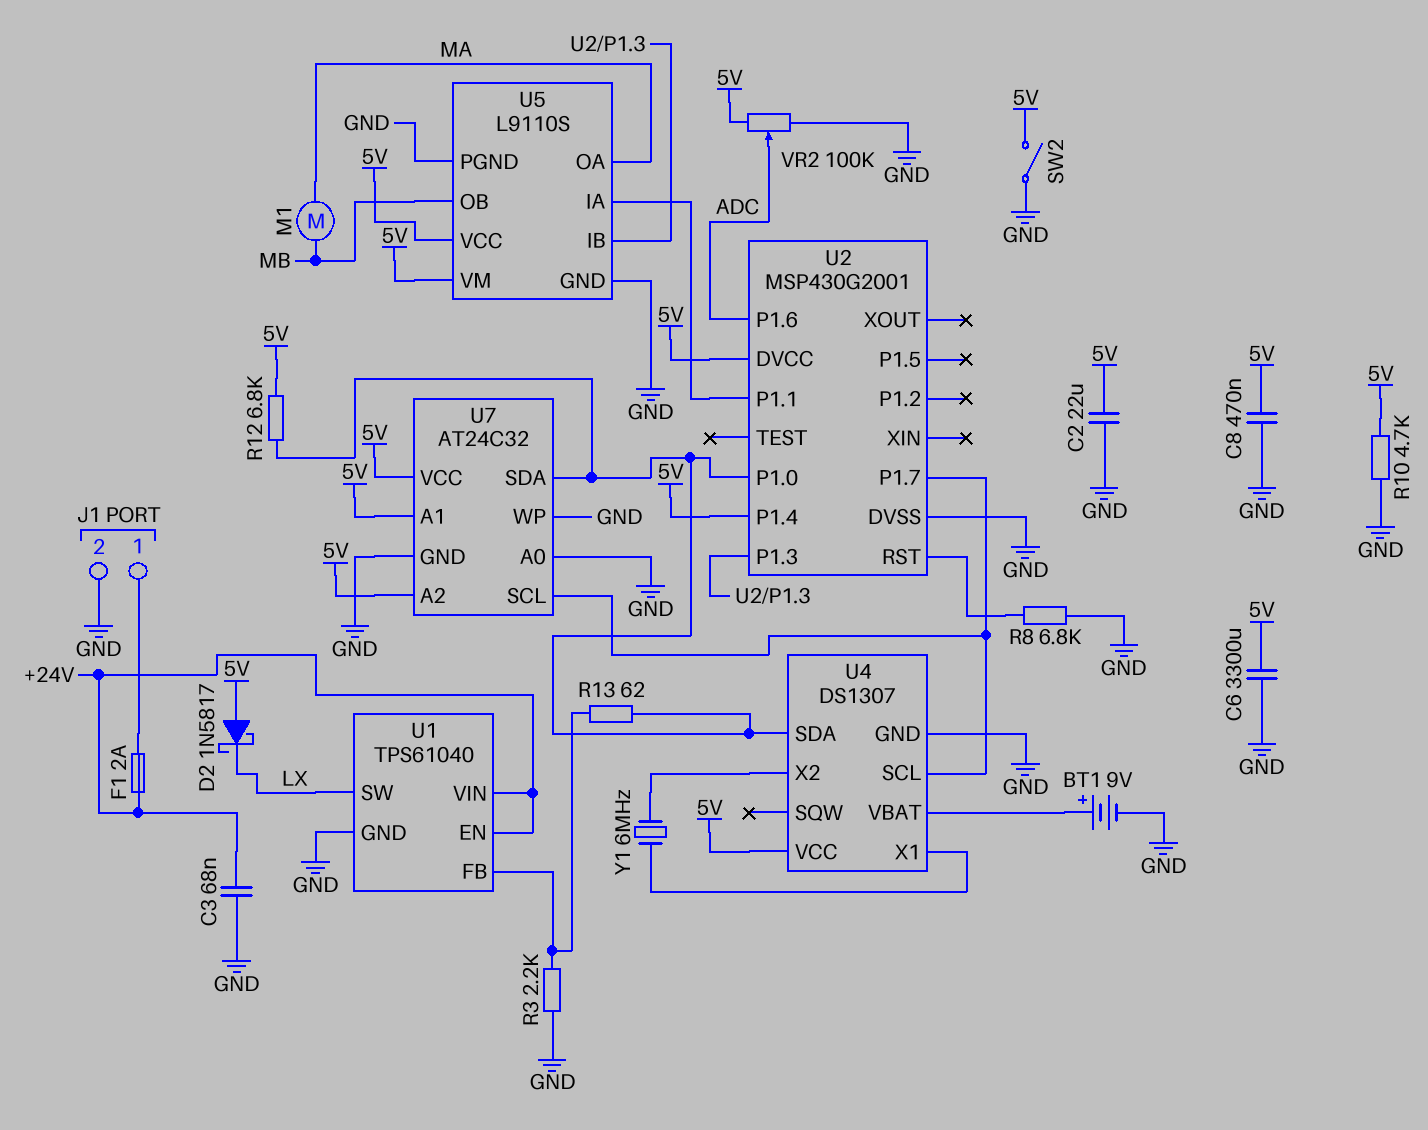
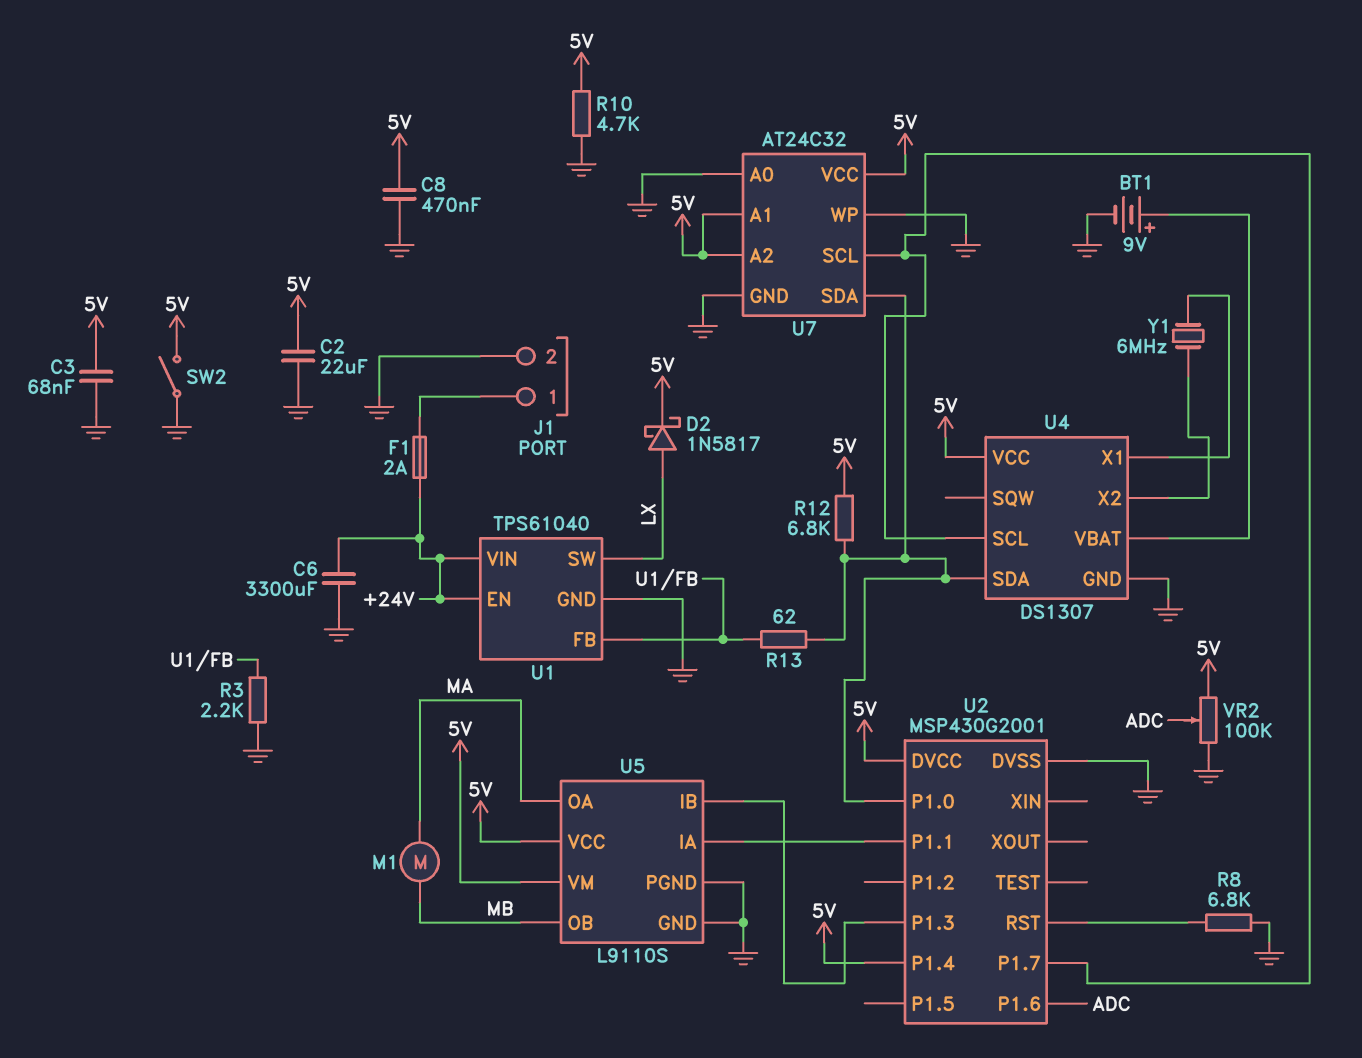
C3: 68nF (+24V, GND) -> 68nF (5V, GND)
C6: 3300uF (5V, GND) -> 3300uF (+24V, GND)
D2: schottky 1N5817 (A 5V, K LX) -> schottky 1N5817 (A LX, K 5V)

